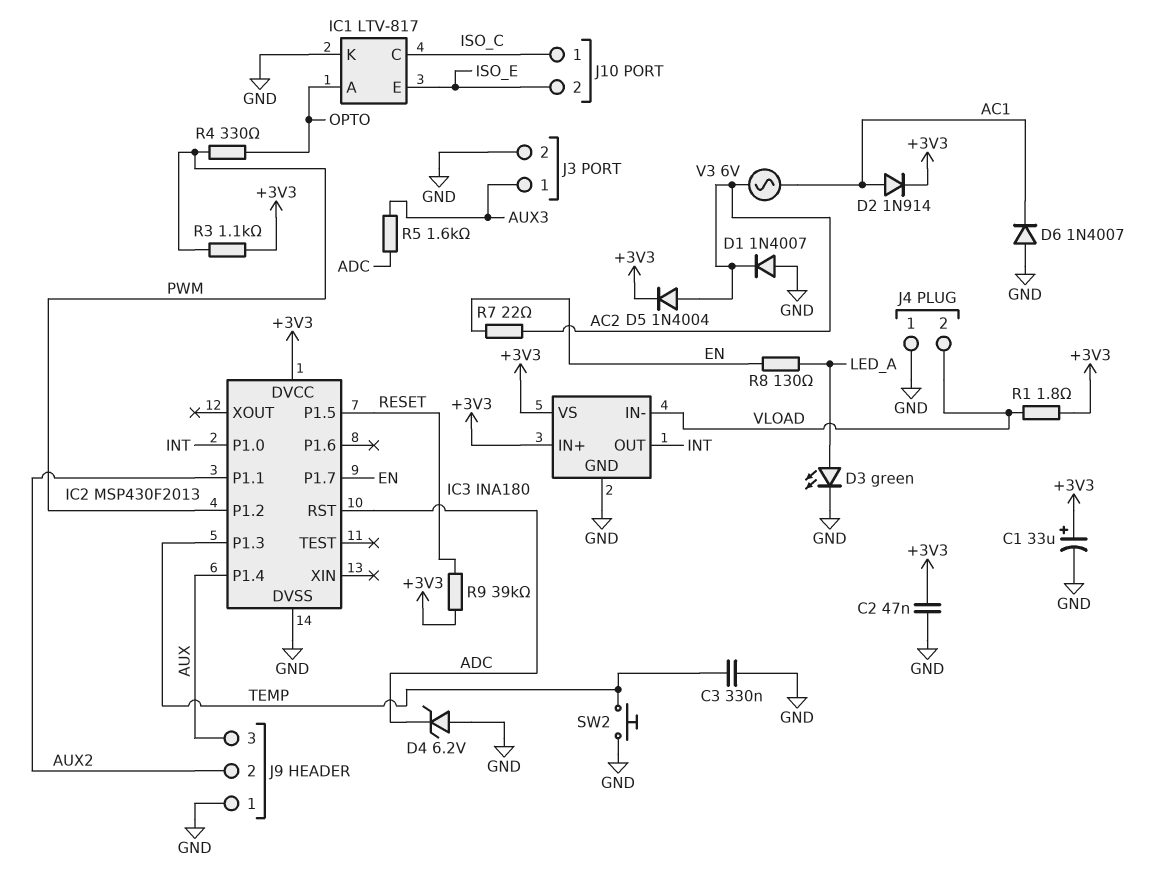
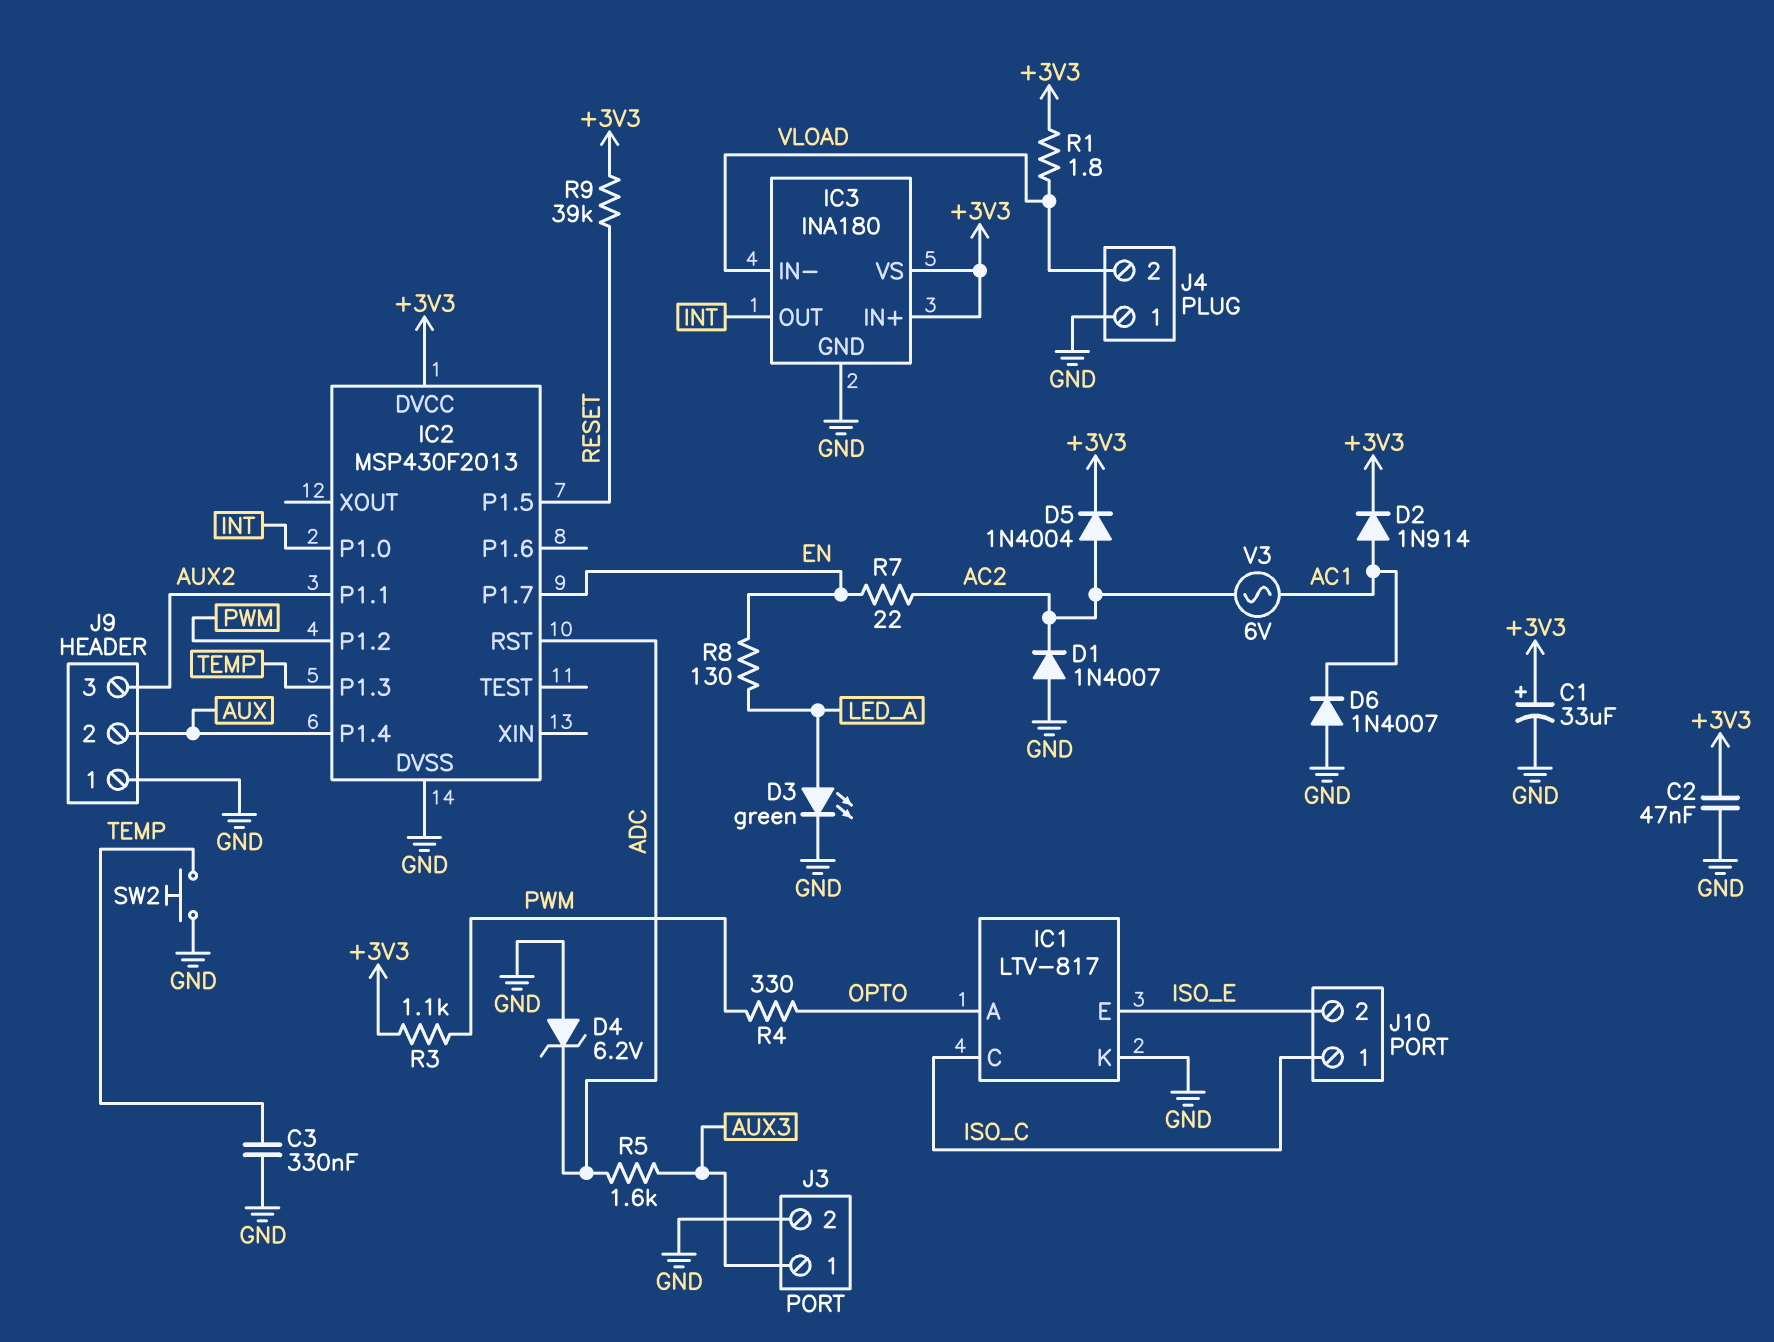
J9 pin 2: AUX2 -> AUX
J9 pin 3: AUX -> AUX2

